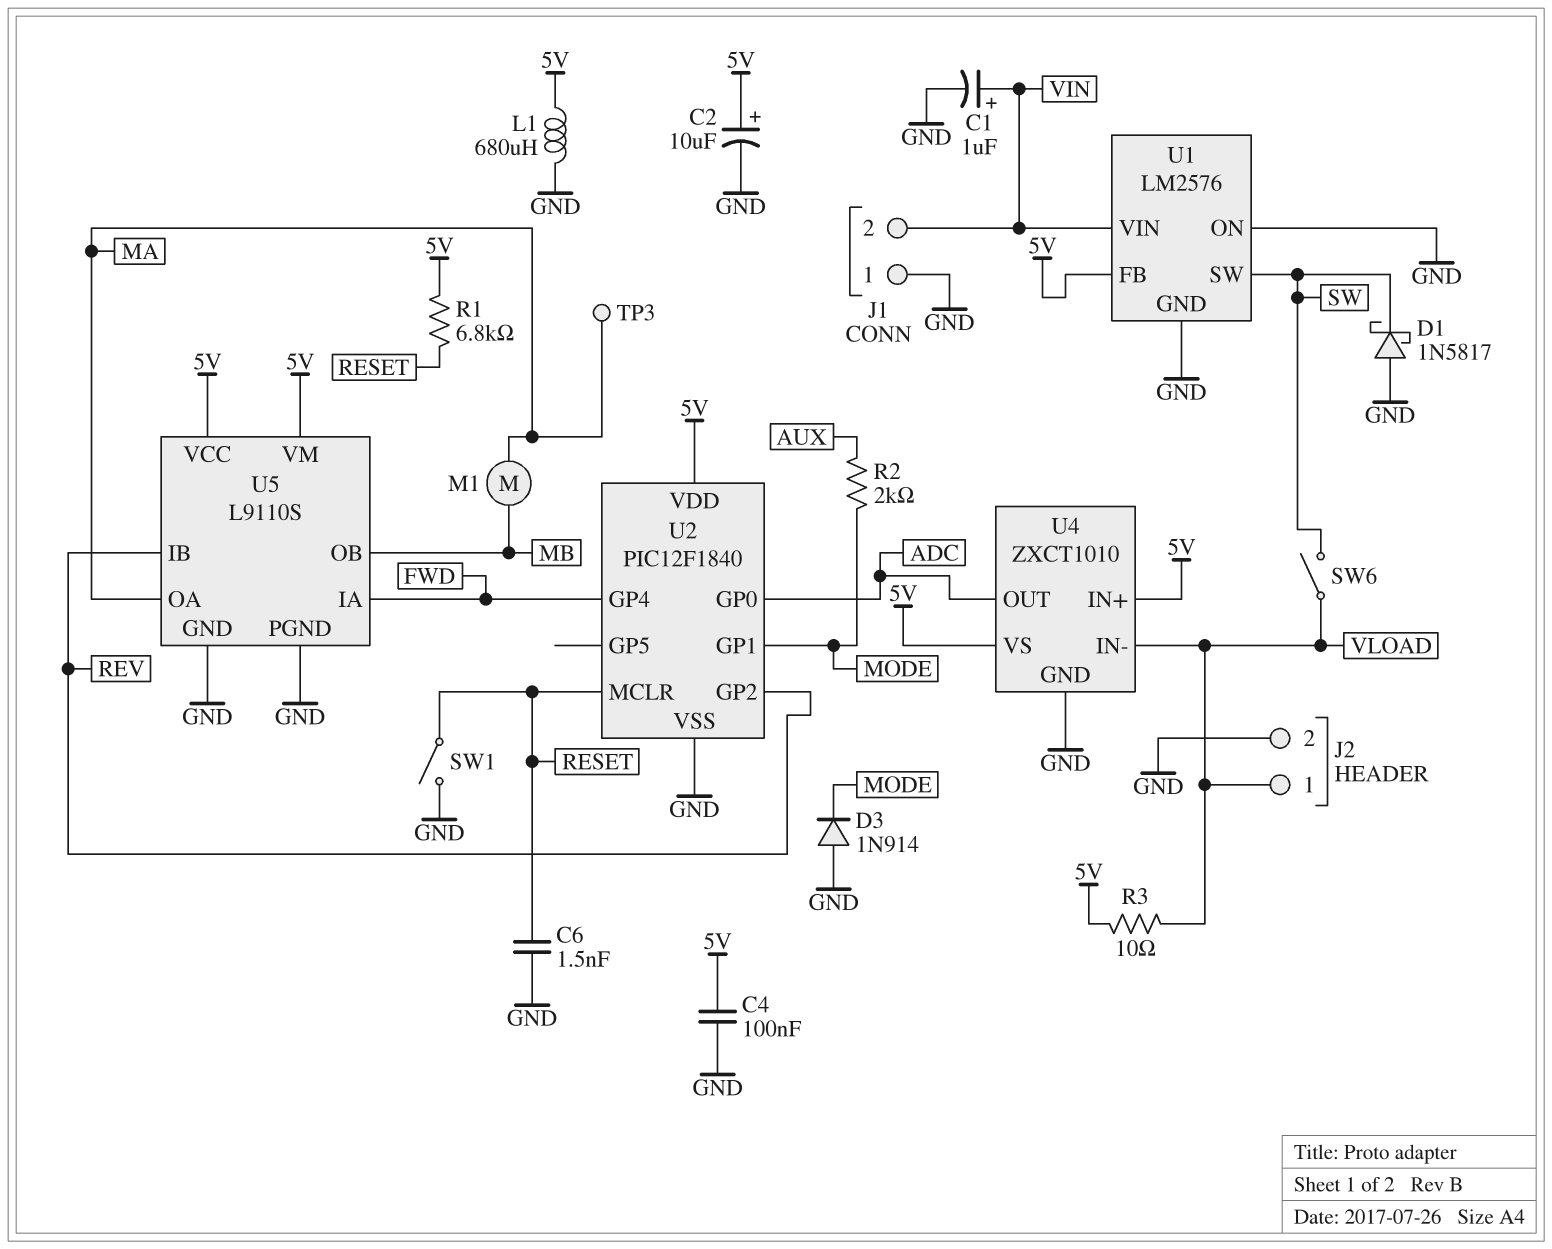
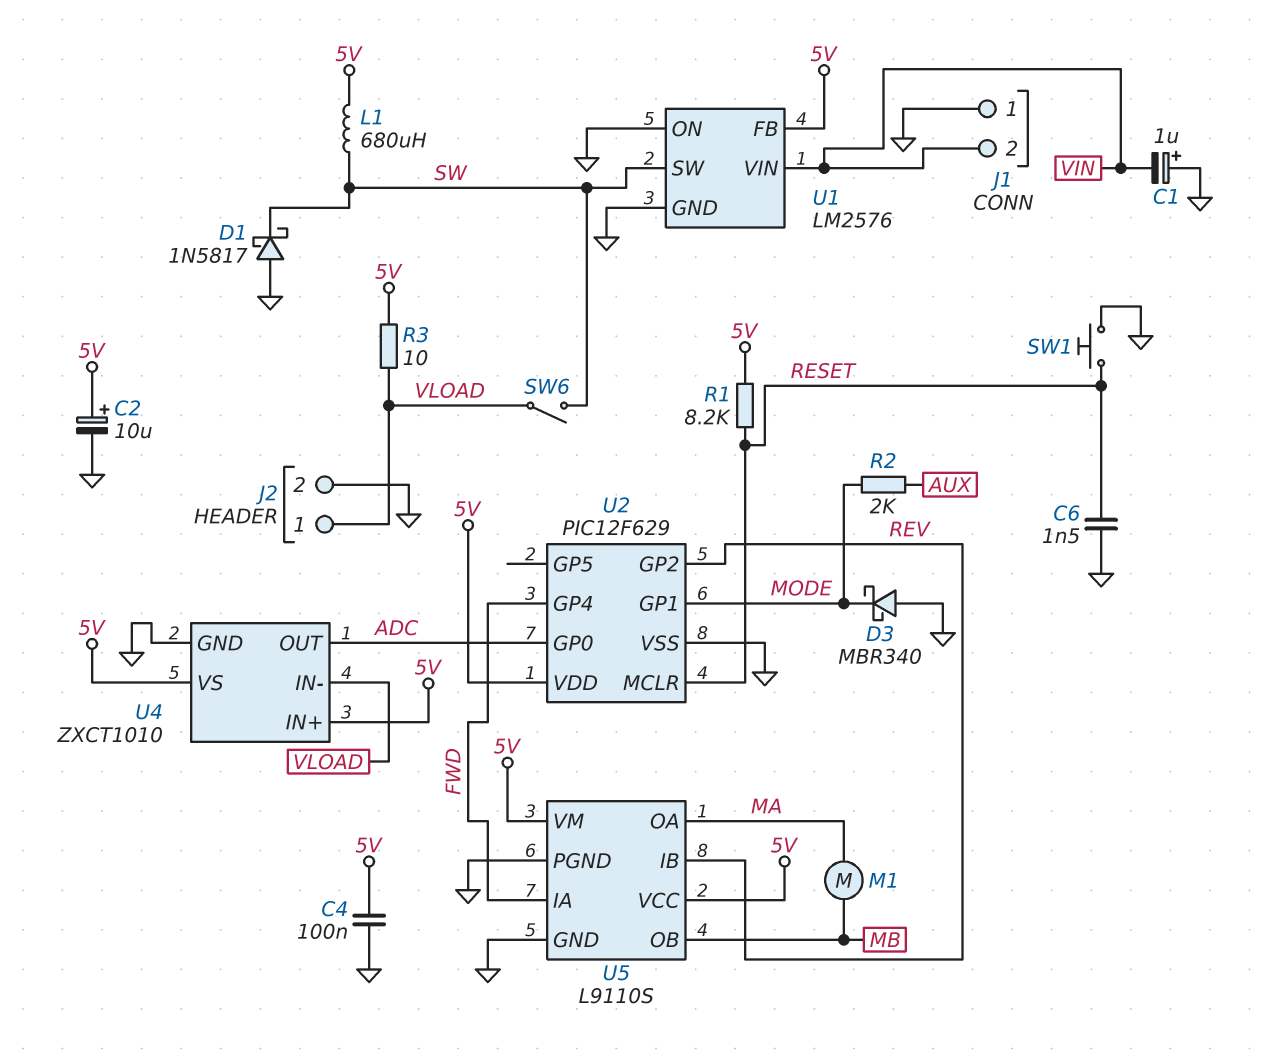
C1: 1uF (plus VIN, minus GND) -> 1uF (plus GND, minus VIN)
D3: diode 1N914 (A GND, K MODE) -> schottky MBR340 (A GND, K MODE)
L1: 680uH (5V, GND) -> 680uH (5V, SW)
R1: 6.8k (5V, RESET) -> 8.2k (5V, RESET)
SW1: switch (GND, RESET) -> button (GND, RESET)
TP3: test point (MA) -> none
U2: PIC12F1840 -> PIC12F629

